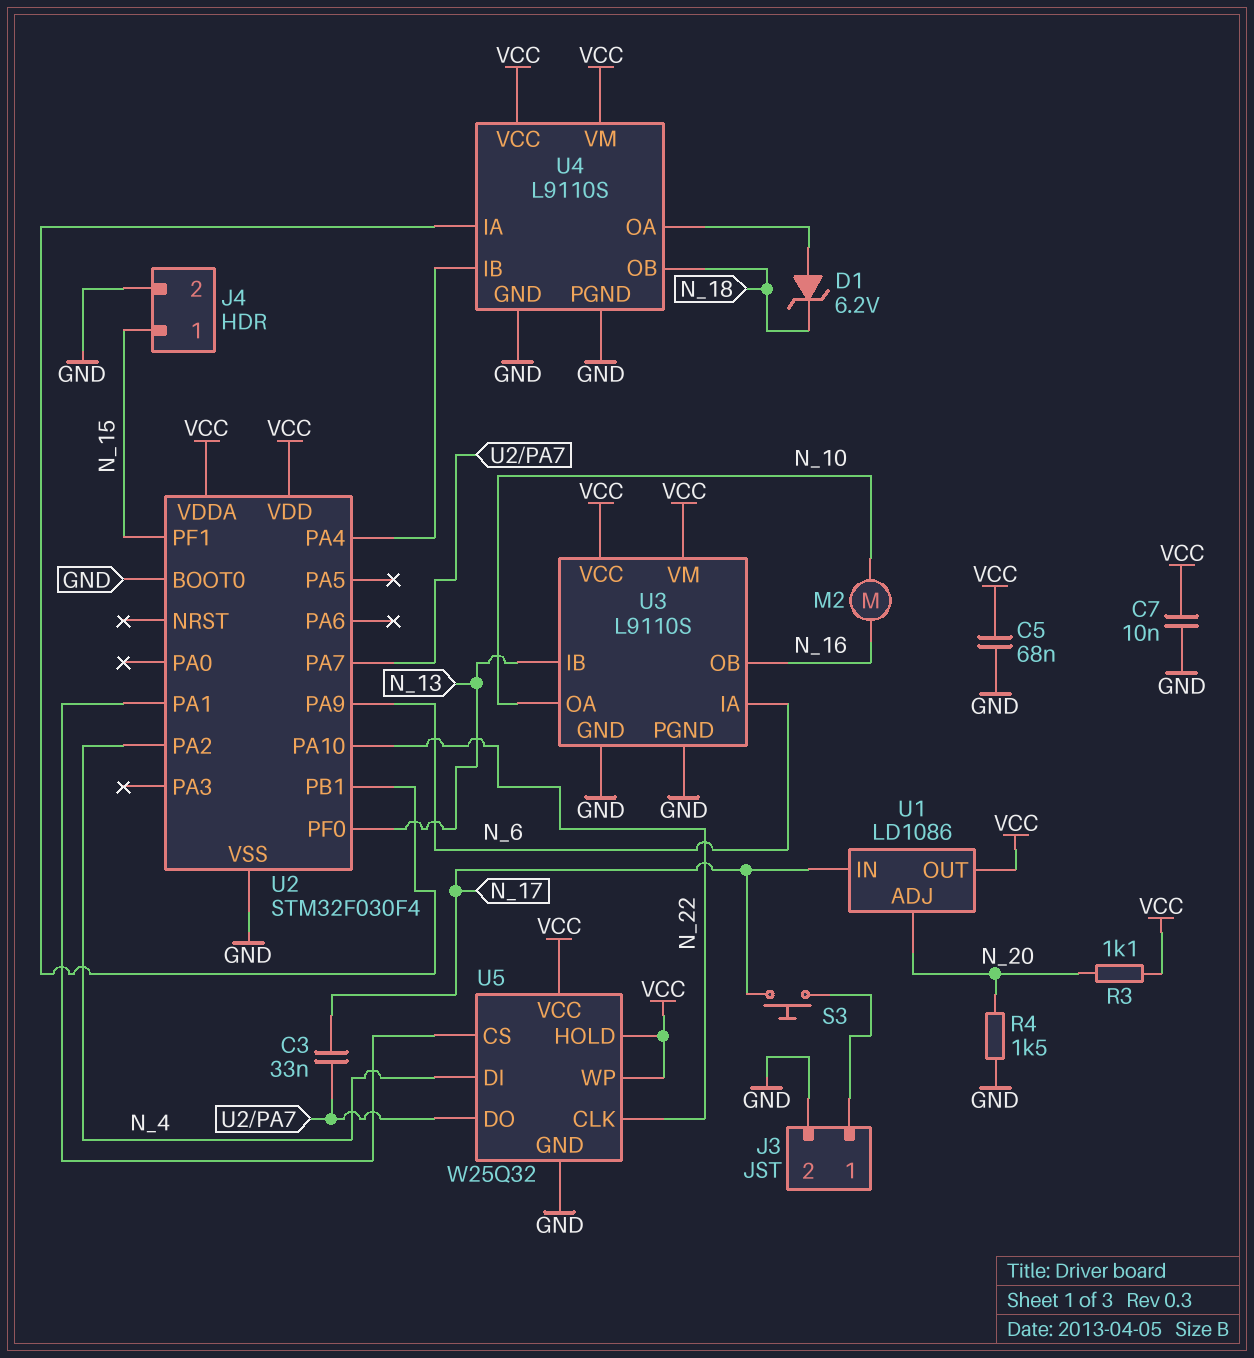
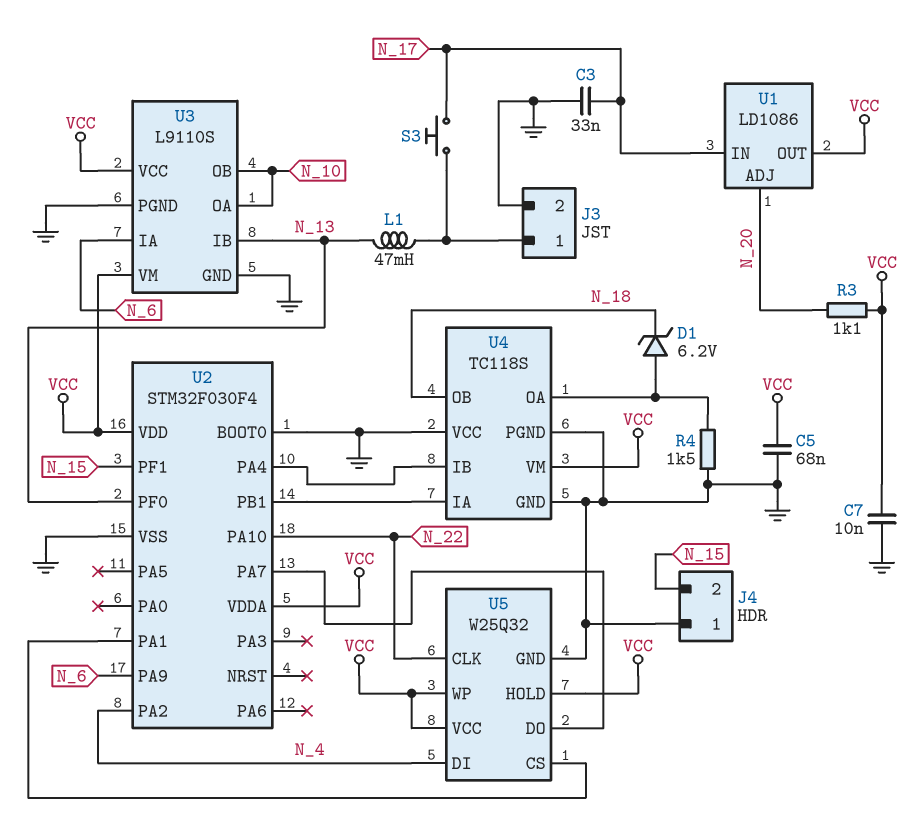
C3: 33nF (N_17, U2/PA7) -> 33nF (GND, N_17)
J4 pin 1: N_15 -> GND
J4 pin 2: GND -> N_15
L1: none -> 47mH (J3/1, N_13)
M2: motor (N_10, N_16) -> none
R4: 1.5k (GND, N_20) -> 1.5k (GND, U4/OA)
U3 pin OB: N_16 -> N_10
U4: L9110S -> TC118S
U4 pin VCC: VCC -> GND

